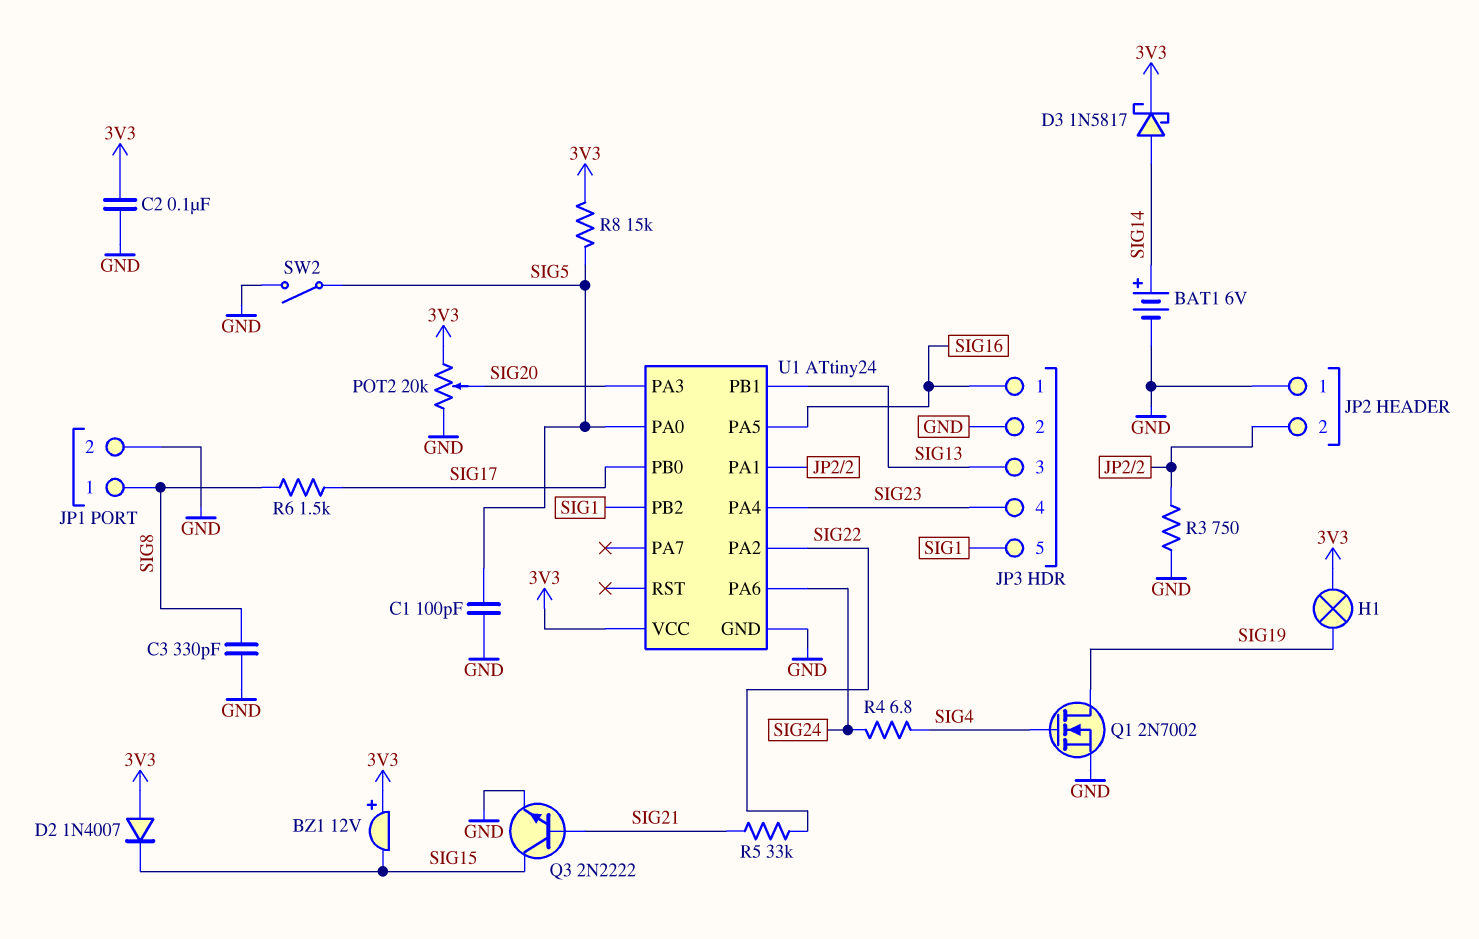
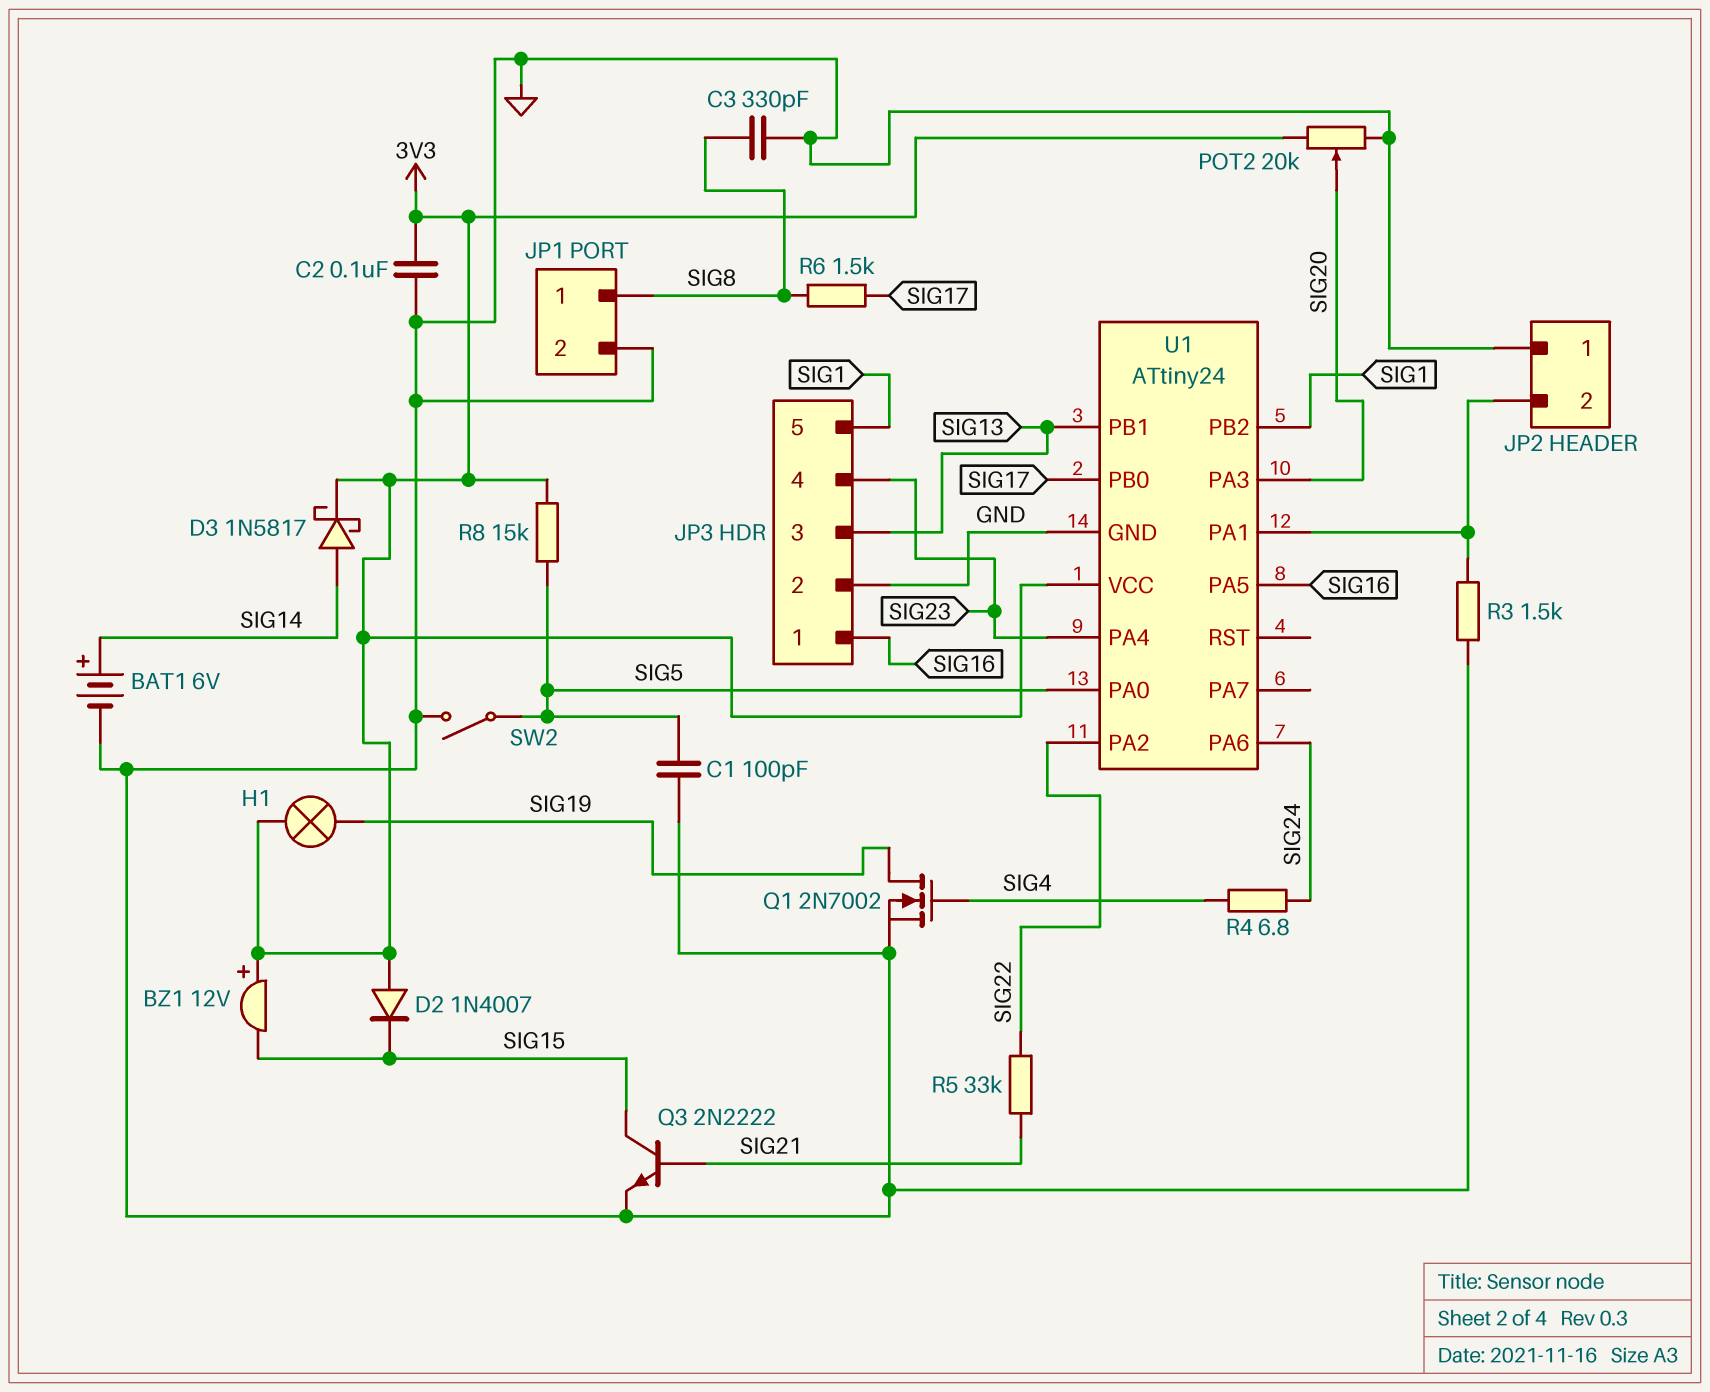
R3: 750 (GND, JP2/2) -> 1.5k (GND, JP2/2)

